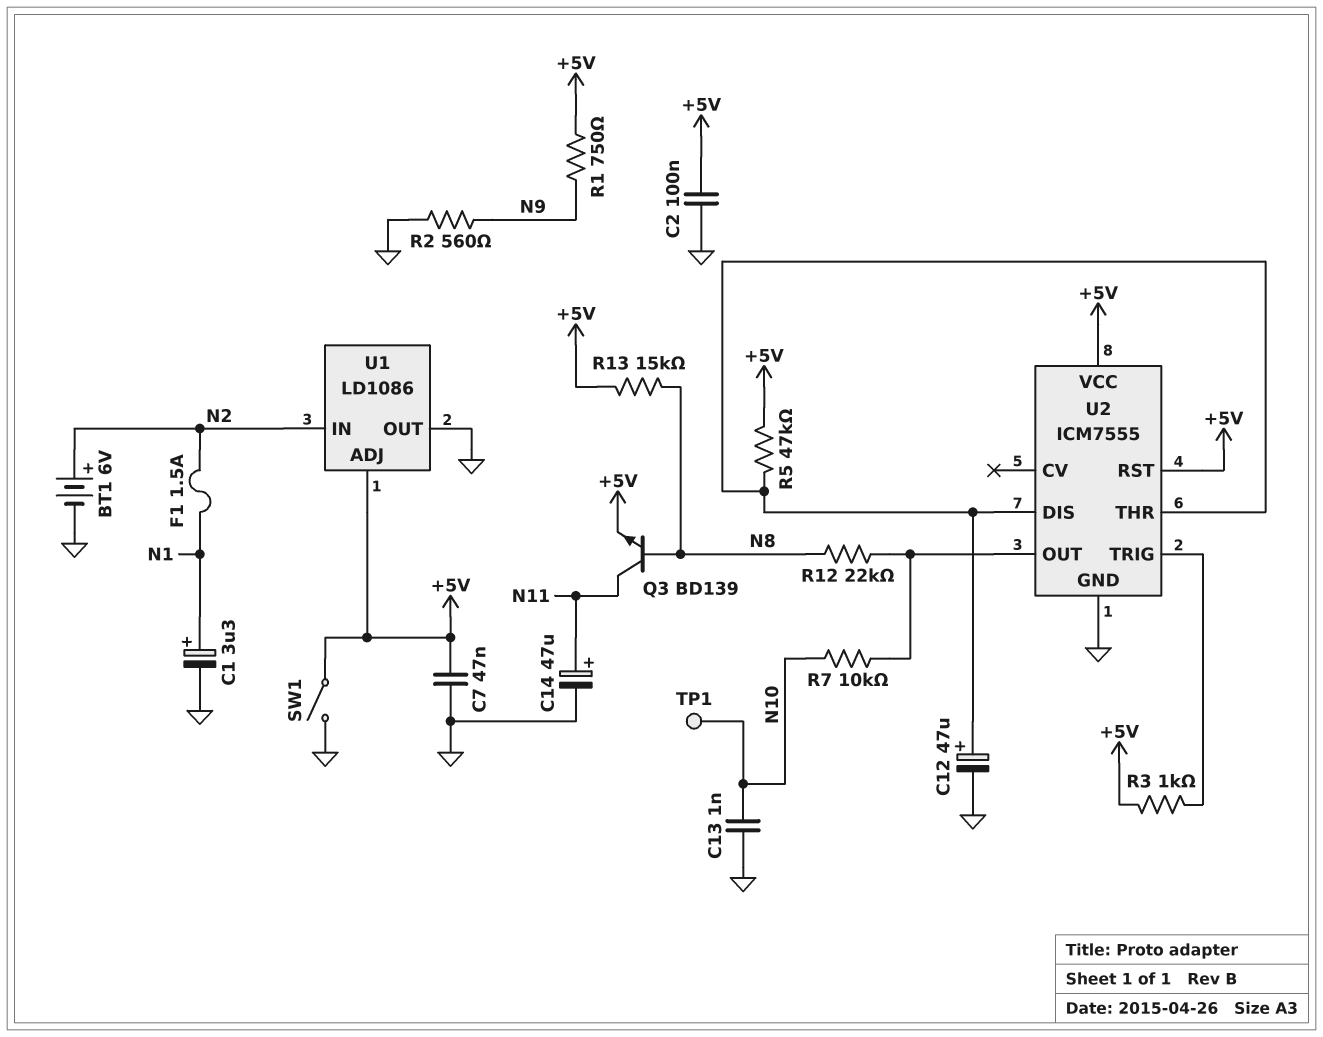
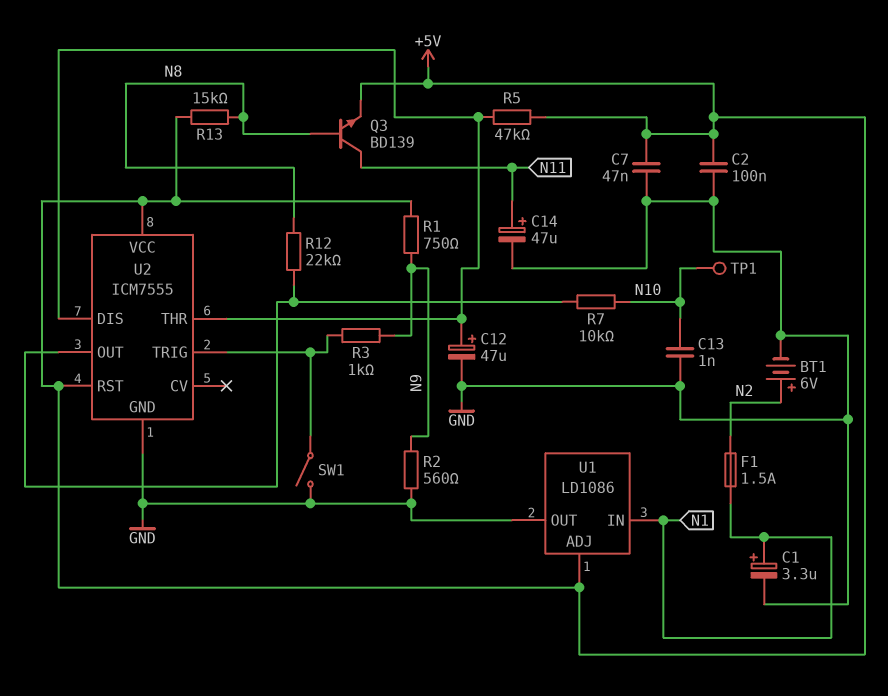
R3: 1k (+5V, U2/TRIG) -> 1k (N9, U2/TRIG)
SW1: switch (+5V, GND) -> switch (GND, U2/TRIG)
U1 pin IN: N2 -> N1

